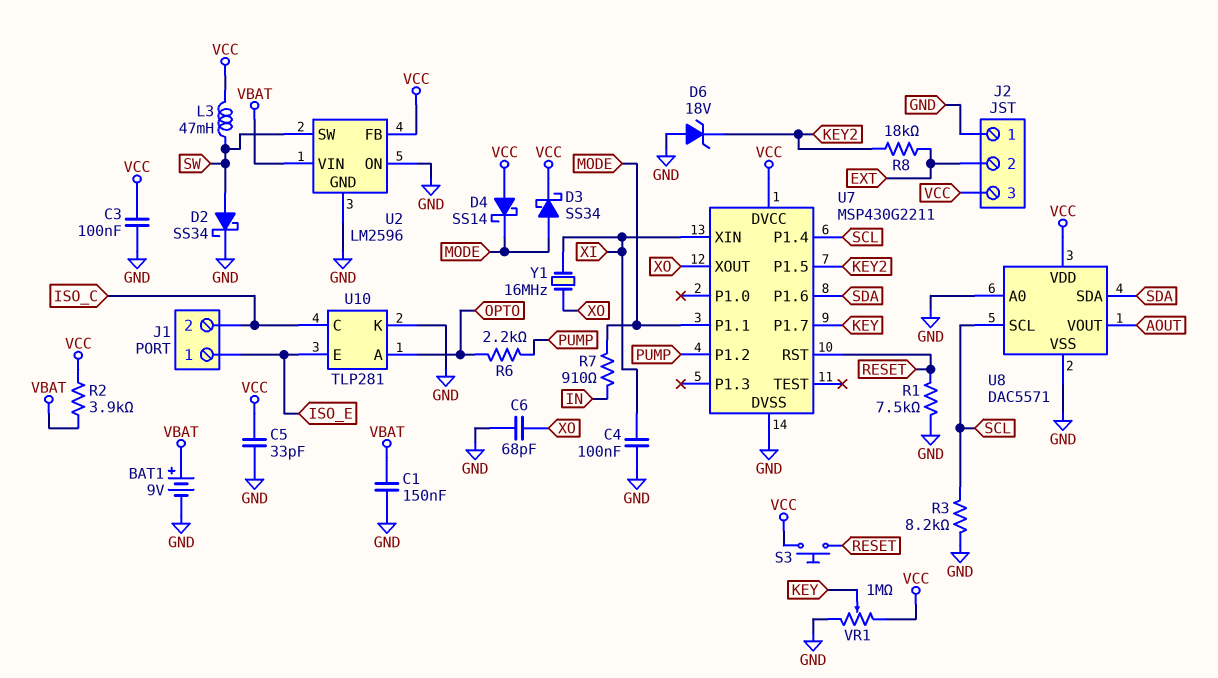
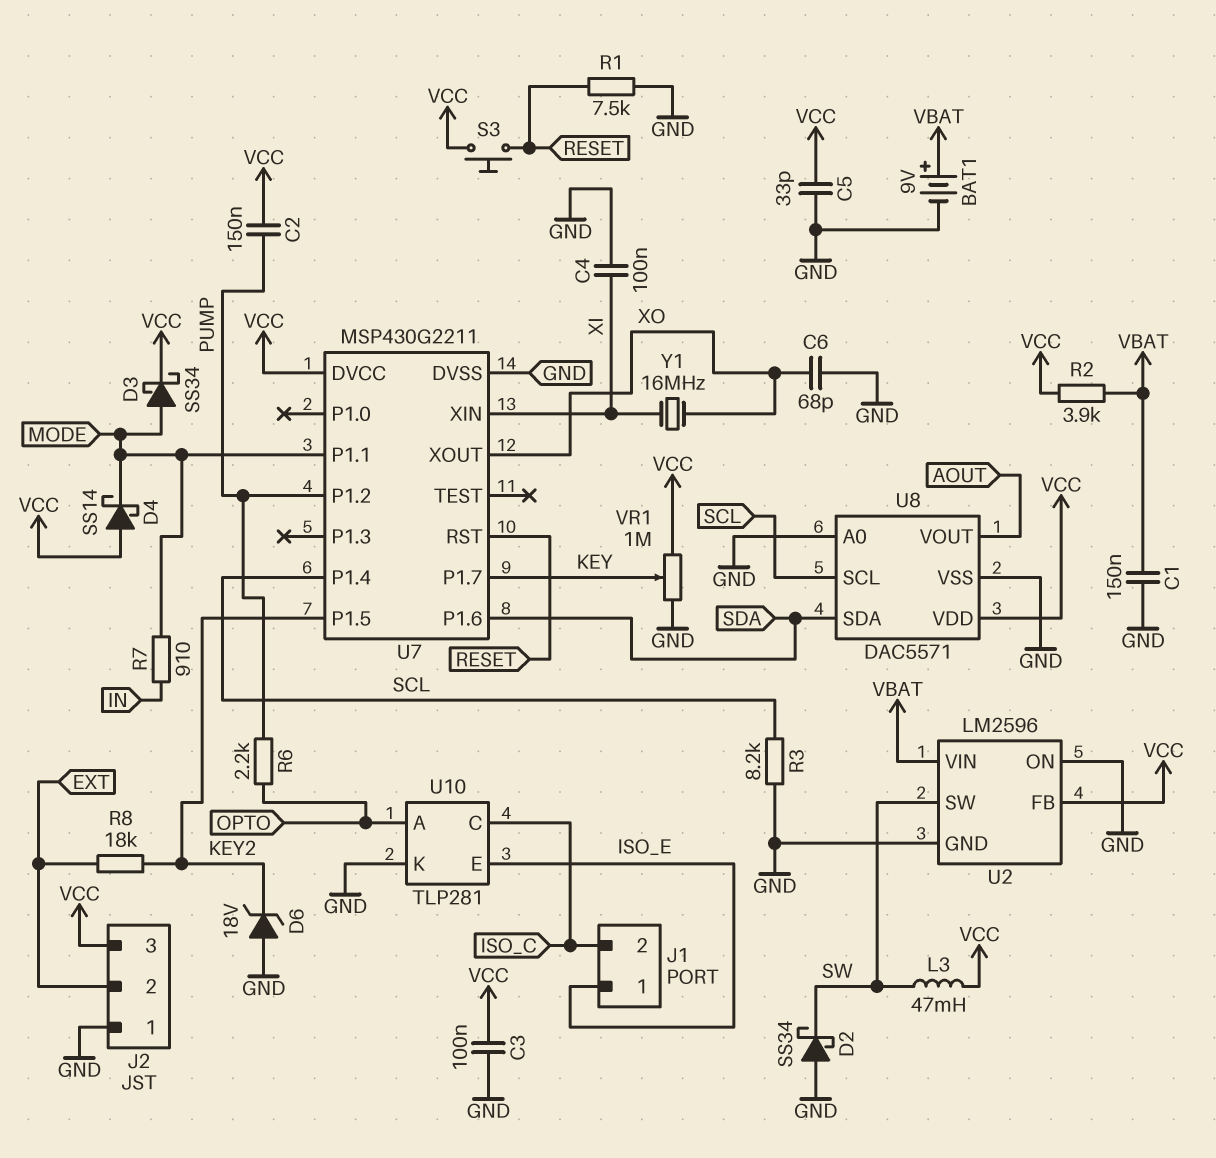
C2: none -> 150nF (PUMP, VCC)
D2: schottky SS34 (A SW, K GND) -> schottky SS34 (A GND, K SW)

